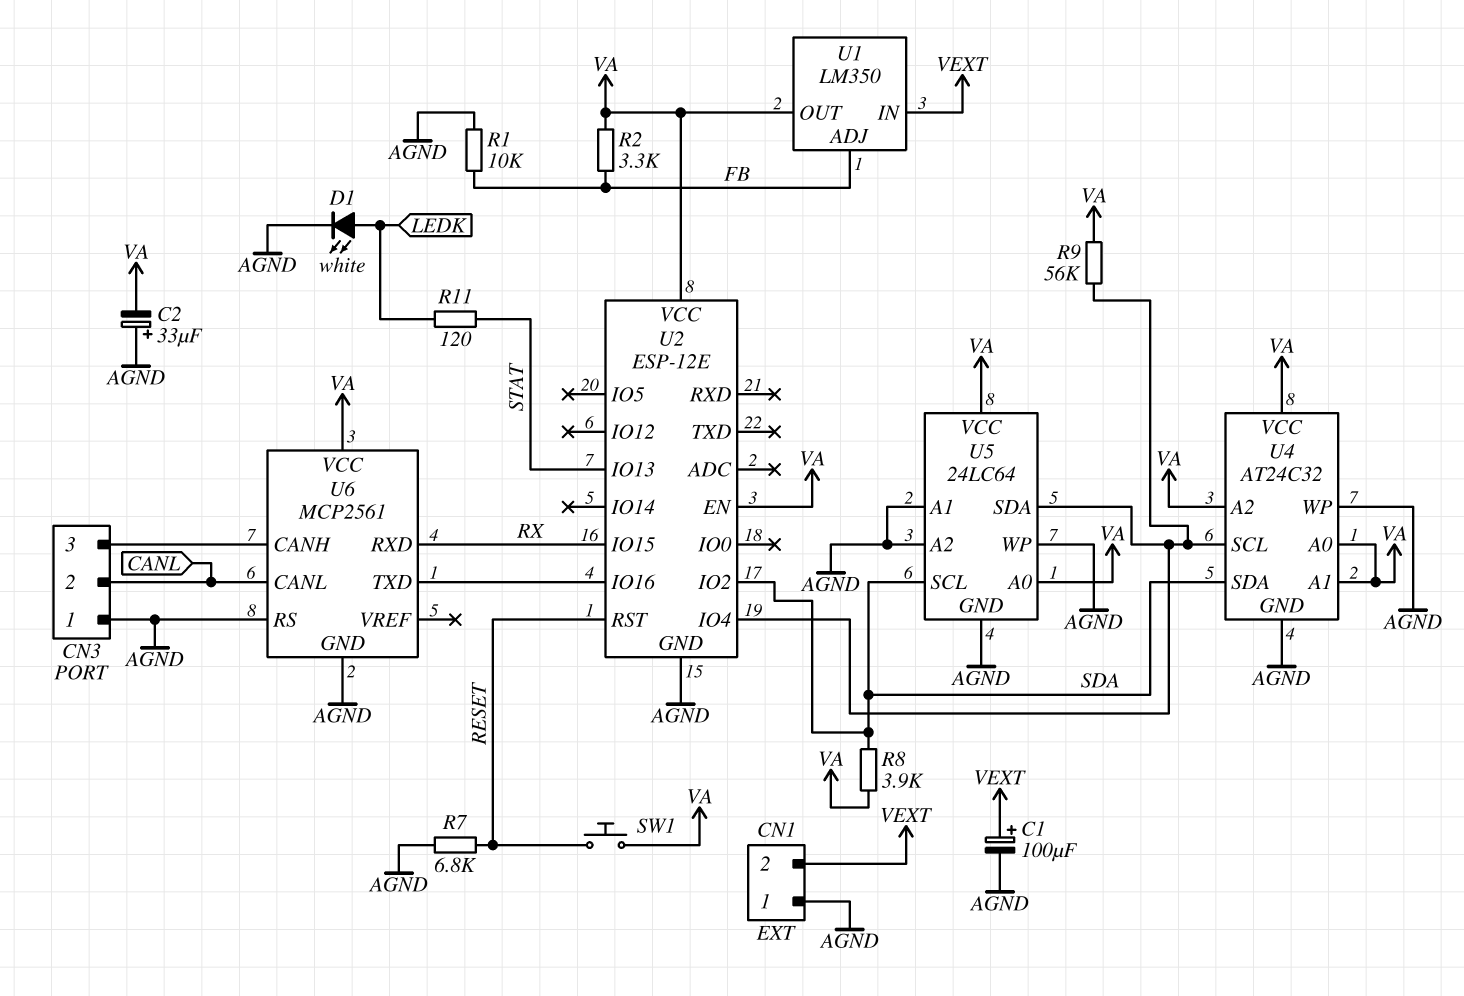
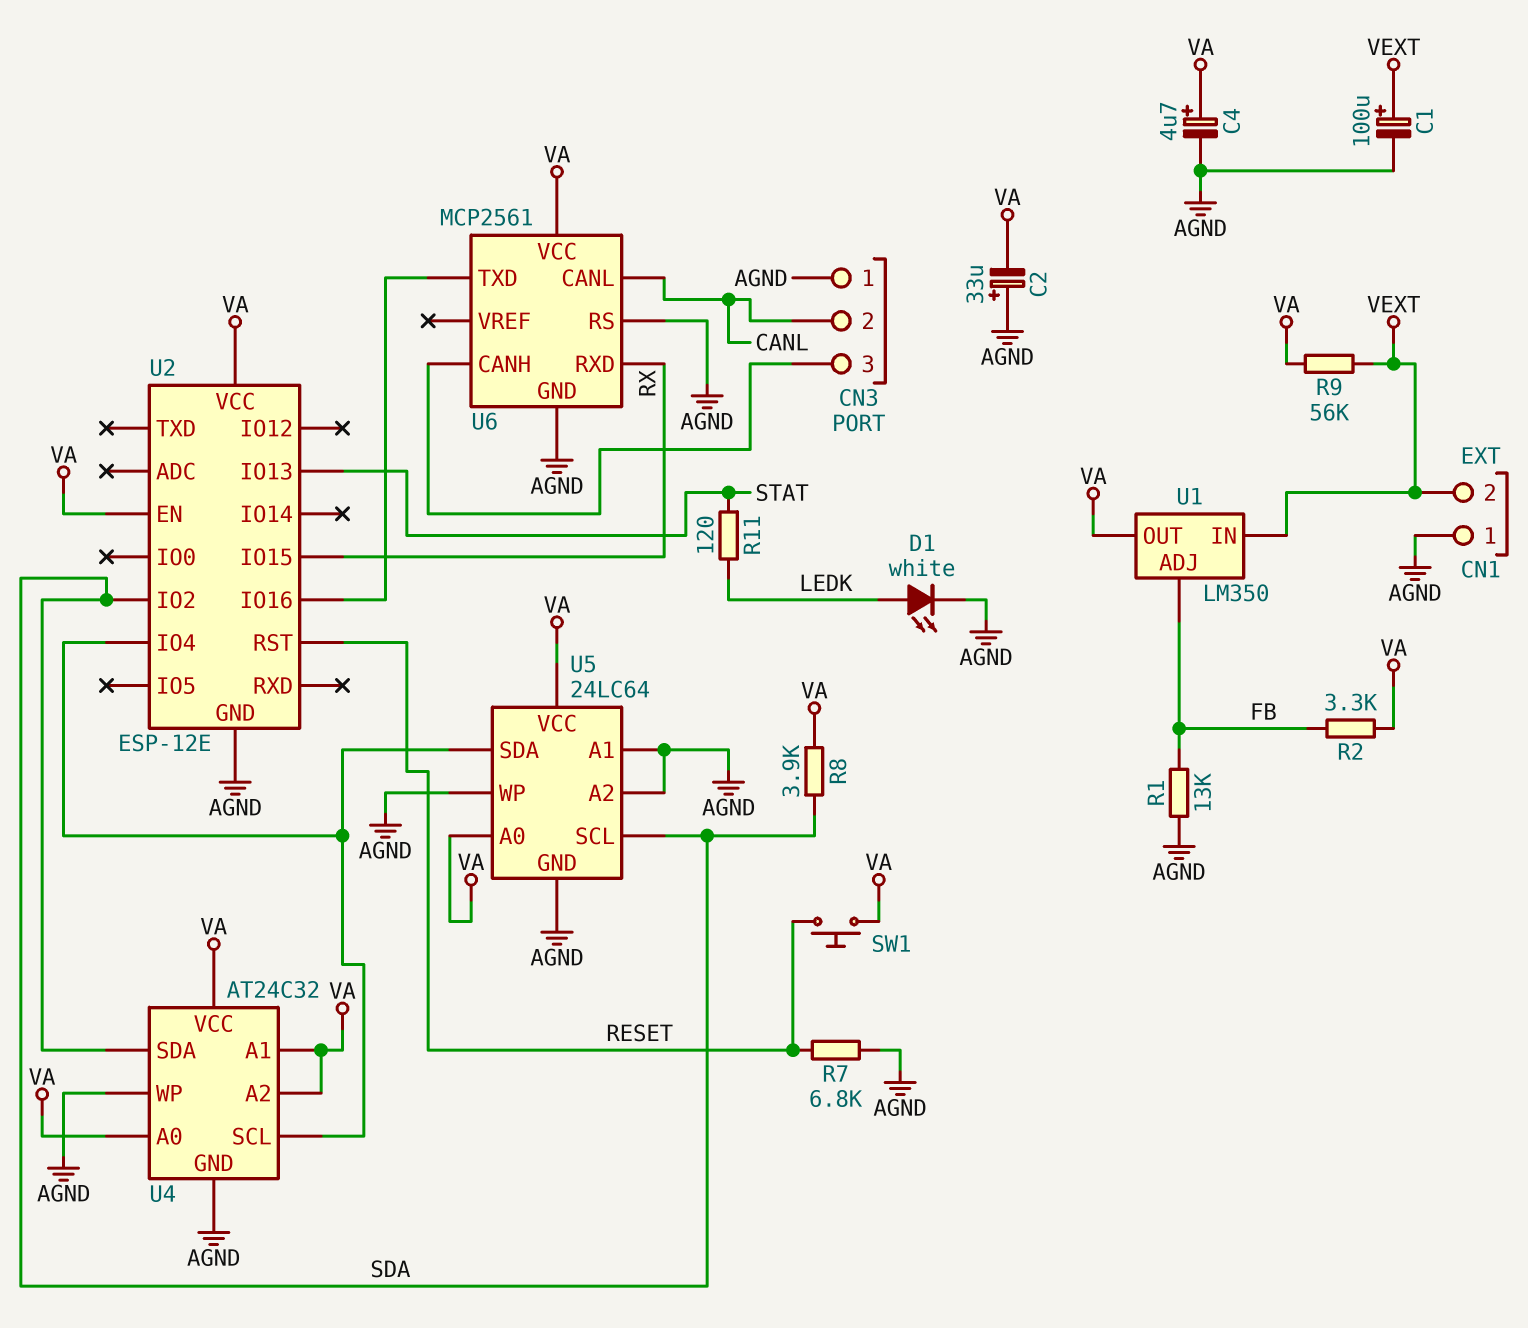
C4: none -> 4.7uF (plus VA, minus AGND)
R1: 10k (AGND, FB) -> 13k (AGND, FB)
R9: 56k (U2/IO4, VA) -> 56k (VA, VEXT)

